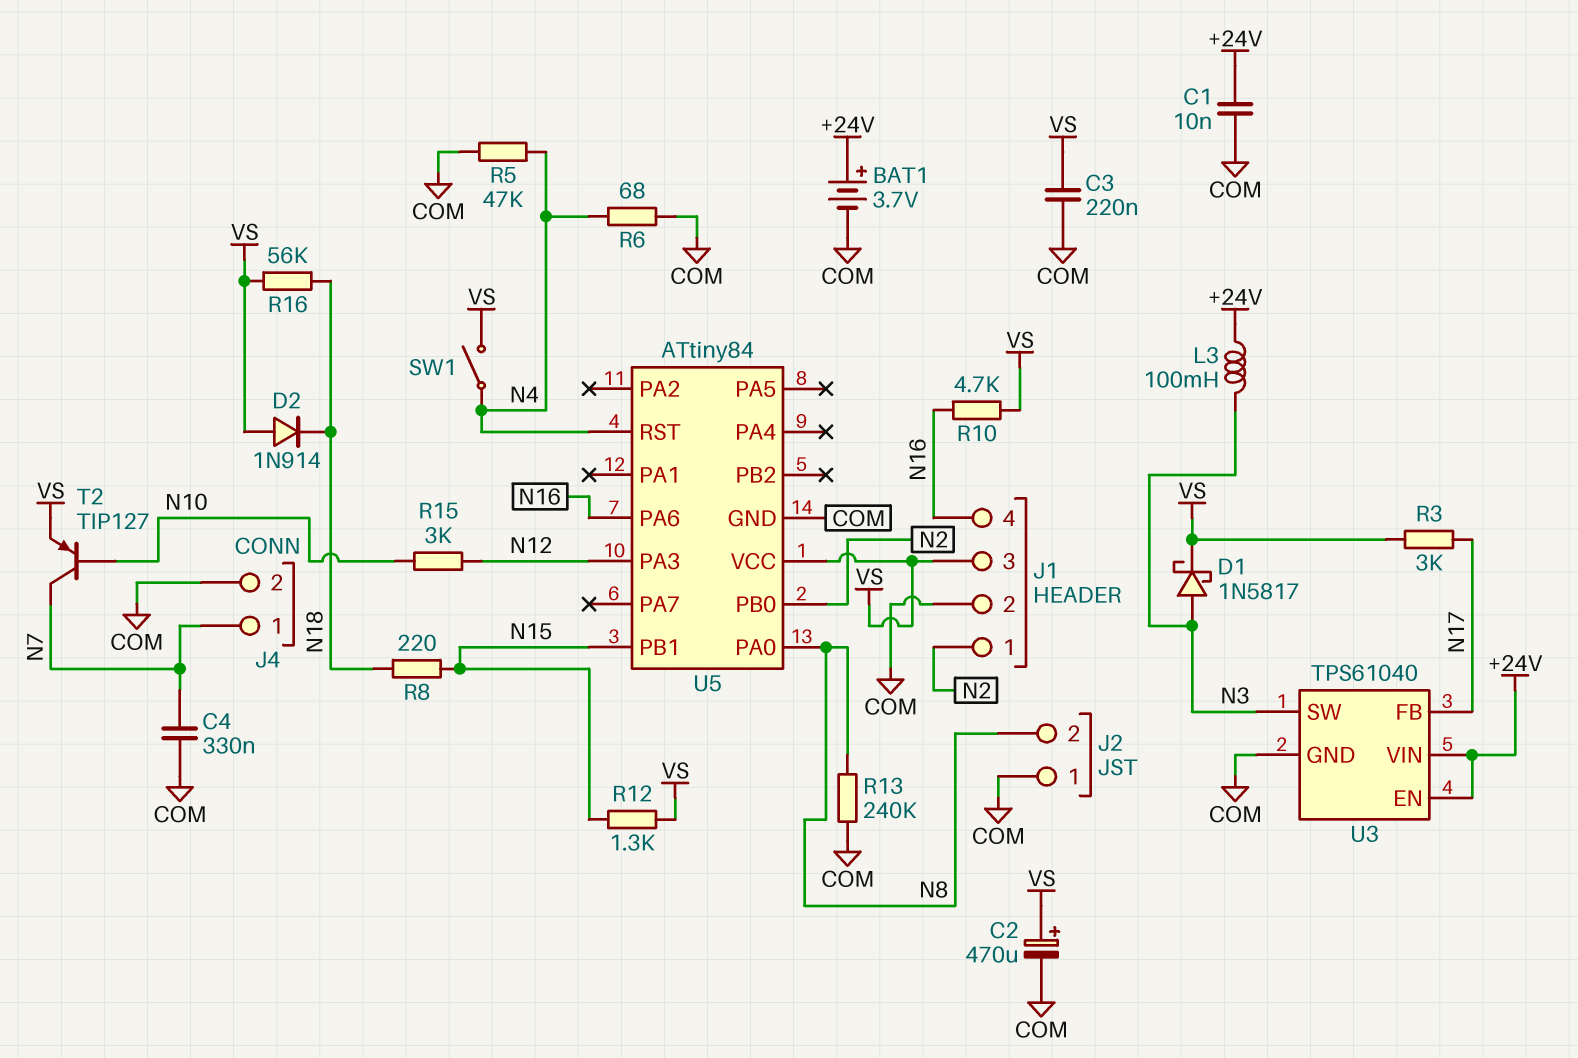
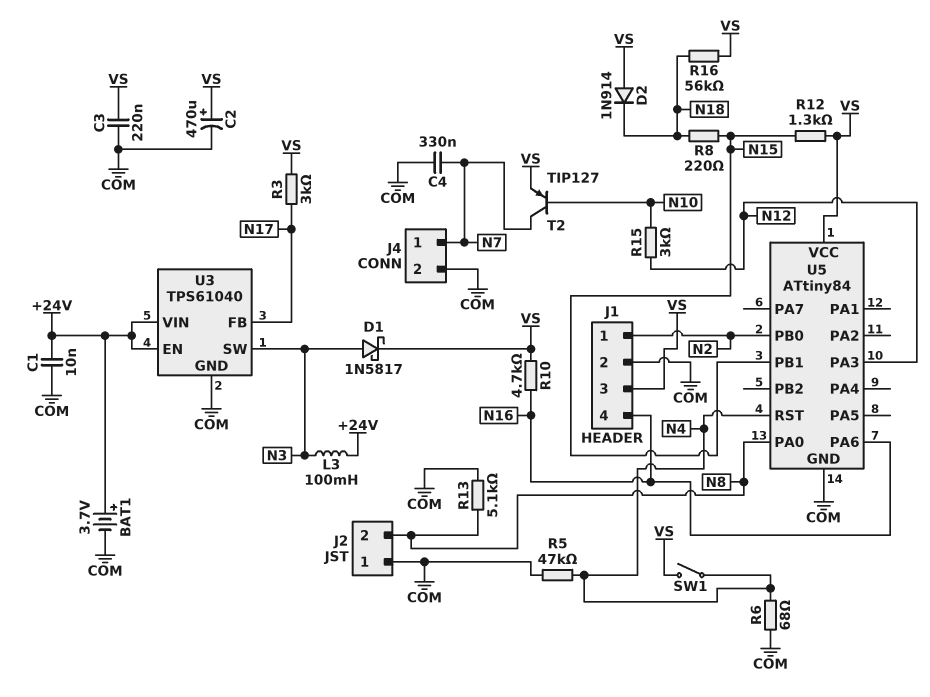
R13: 240k (COM, N8) -> 5.1k (COM, N8)

